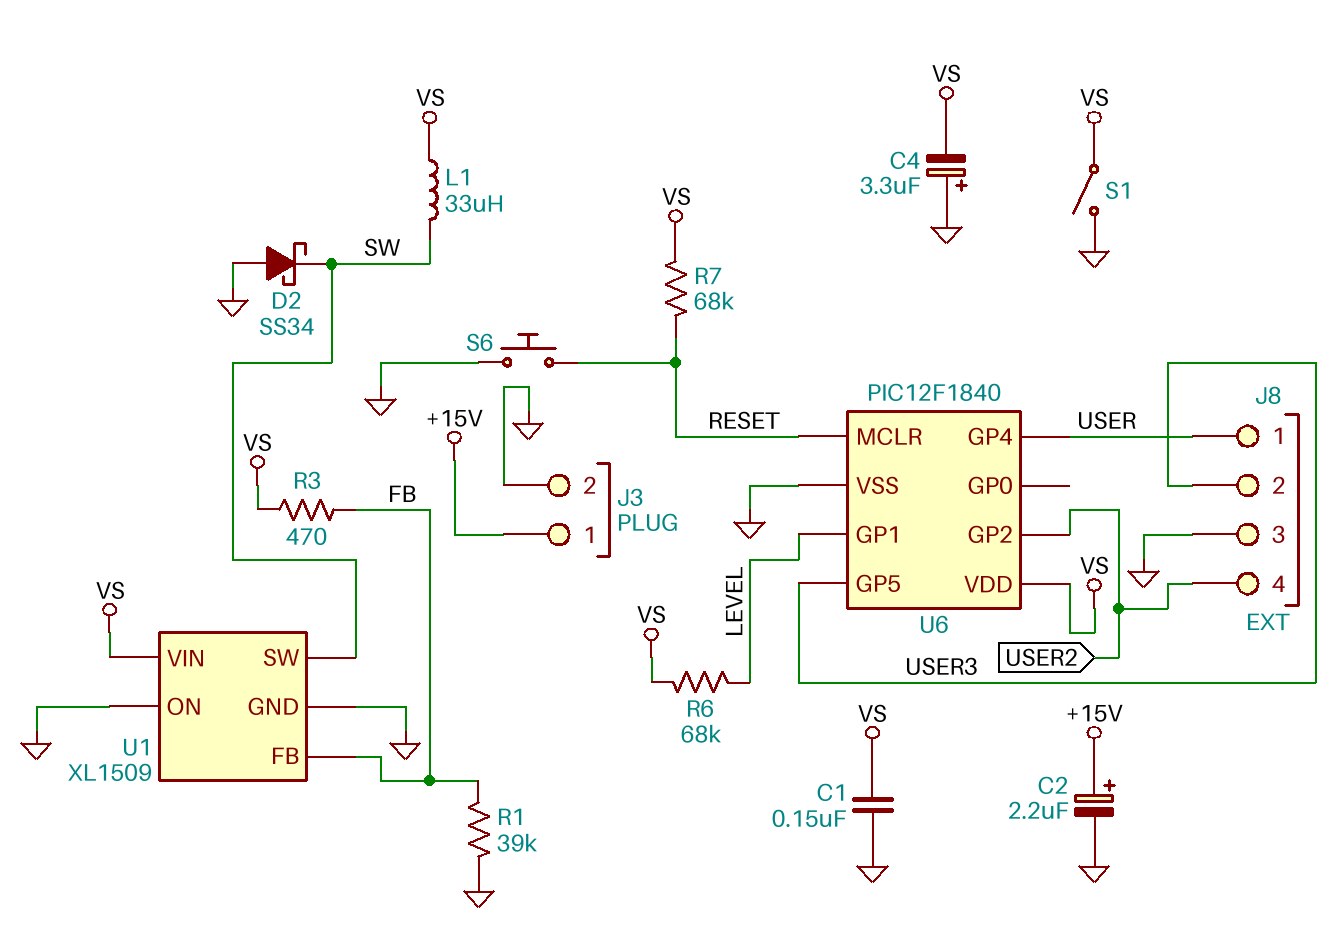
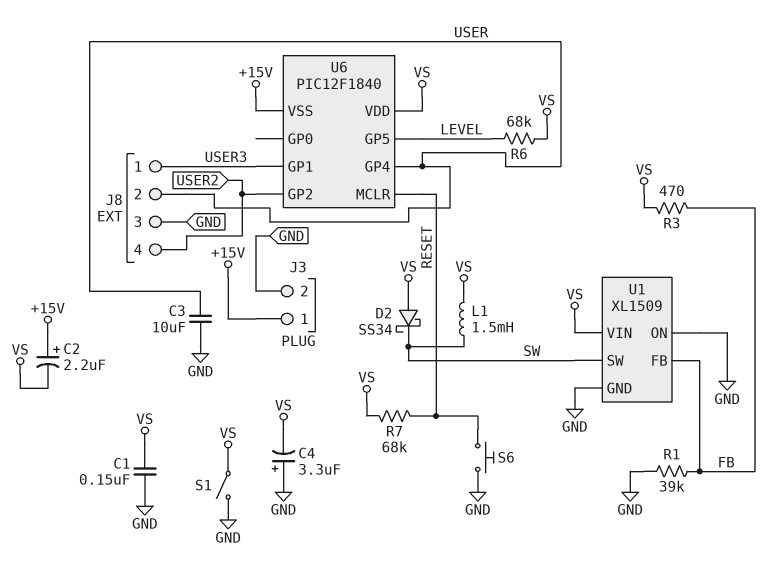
C2: 2.2uF (plus +15V, minus GND) -> 2.2uF (plus +15V, minus VS)
C3: none -> 10uF (GND, USER)
D2: schottky SS34 (A GND, K SW) -> schottky SS34 (A VS, K SW)
J8 pin 1: USER -> USER3
J8 pin 2: USER3 -> USER
L1: 33uH (SW, VS) -> 1.5mH (SW, VS)
U6 pin GP1: LEVEL -> USER3
U6 pin GP5: USER3 -> LEVEL
U6 pin VSS: GND -> +15V

